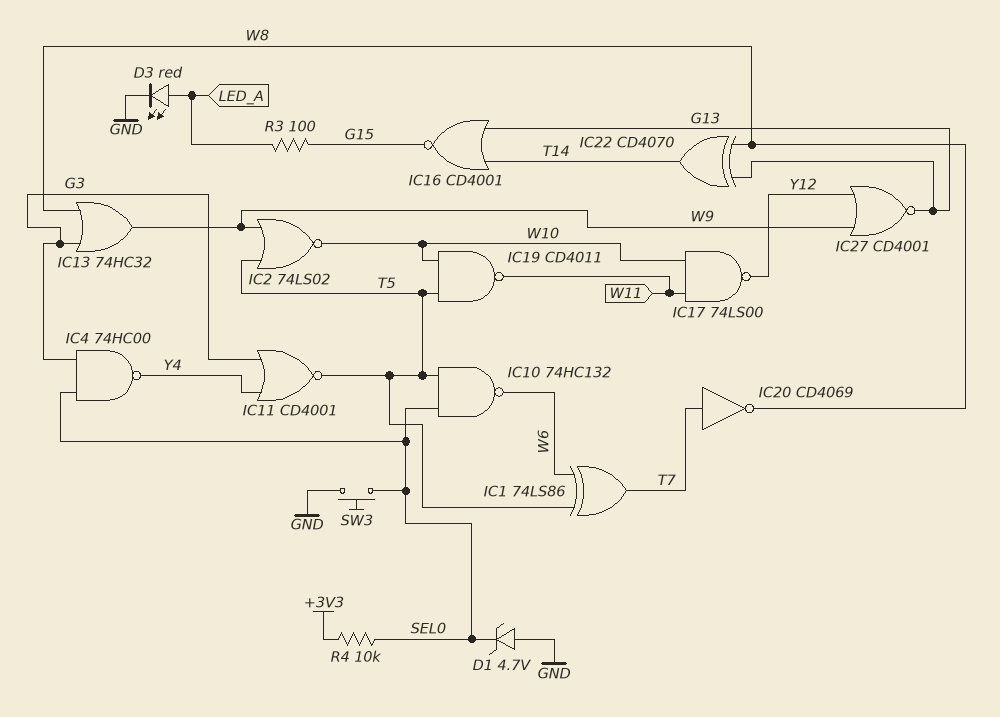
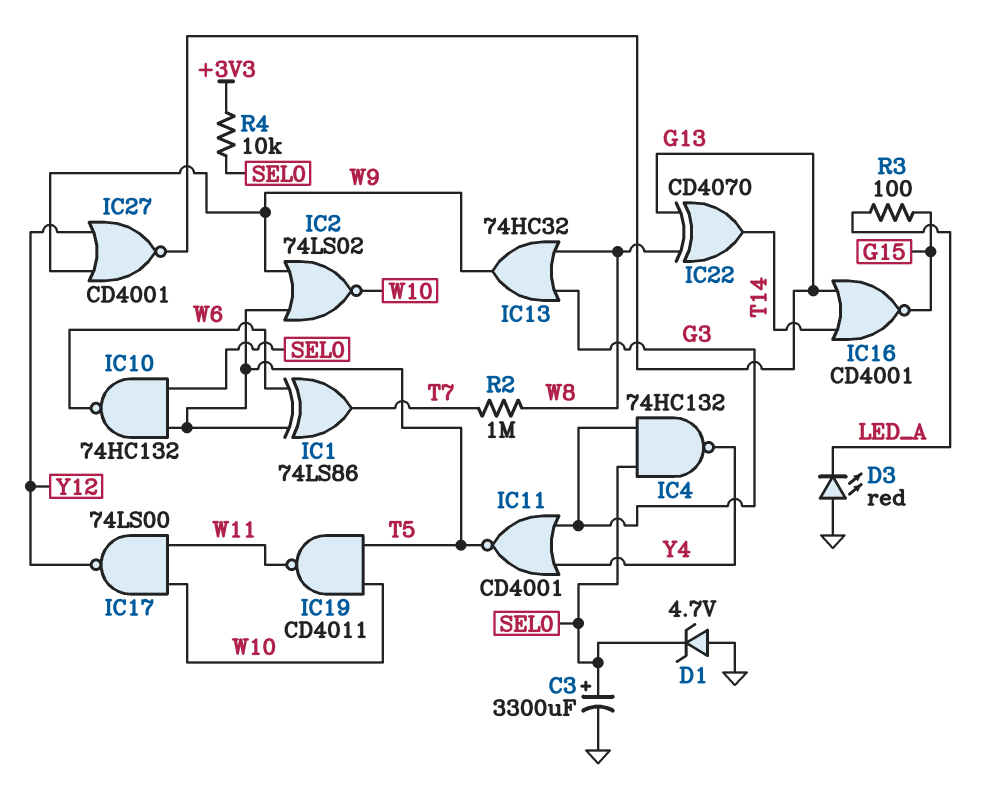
C3: none -> 3300uF (plus SEL0, minus GND)
D3: LED red (A LED_A, K GND) -> LED red (A GND, K LED_A)
IC4: NAND 74HC00 (in G3, in SEL0, out Y4) -> NAND 74HC132 (in G3, in SEL0, out Y4)
IC20: NOT CD4069 (in T7, out W8) -> none
R2: none -> 1M (T7, W8)
SW3: button (GND, SEL0) -> none

